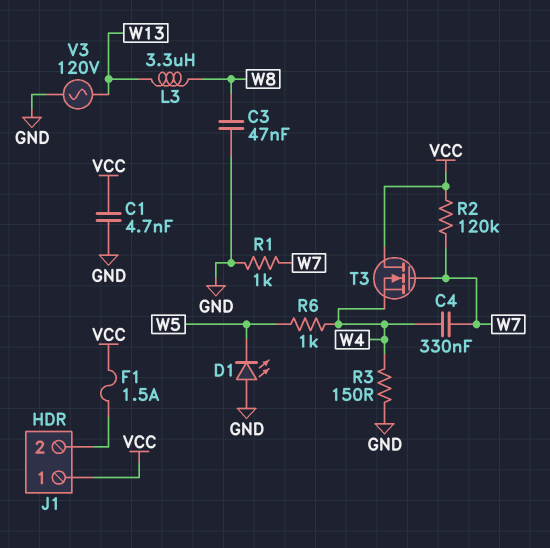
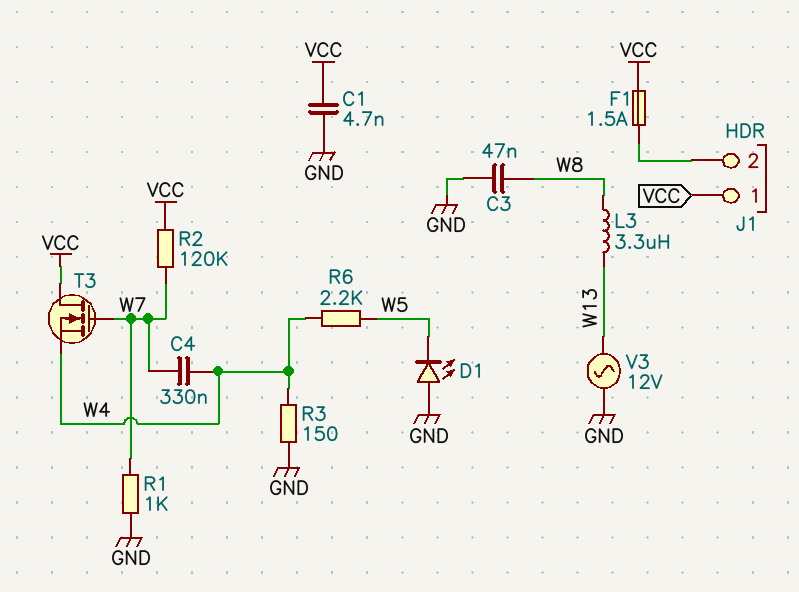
R6: 1k (W4, W5) -> 2.2k (W4, W5)
V3: AC 120V (GND, W13) -> AC 12V (GND, W13)

